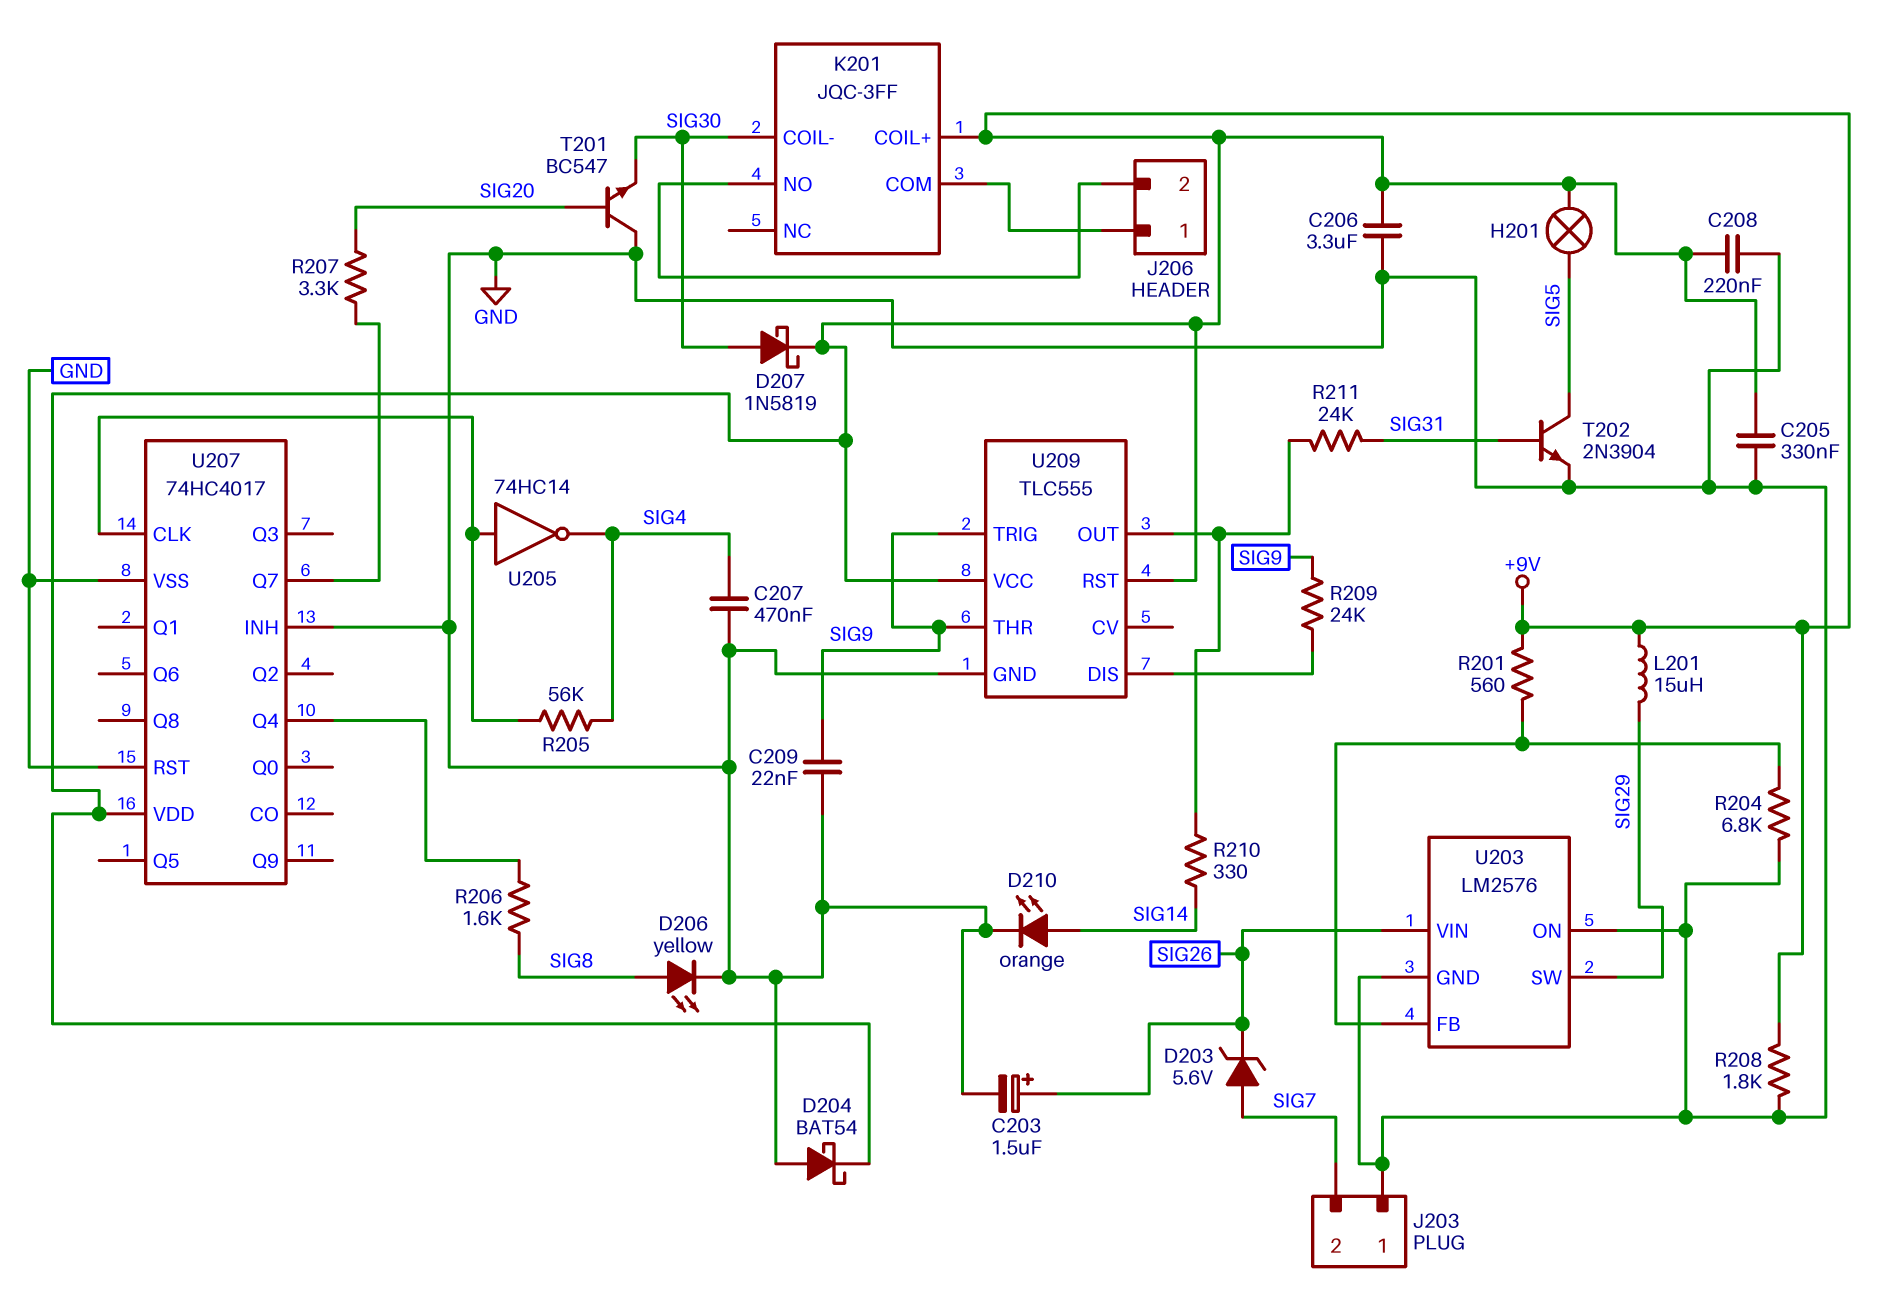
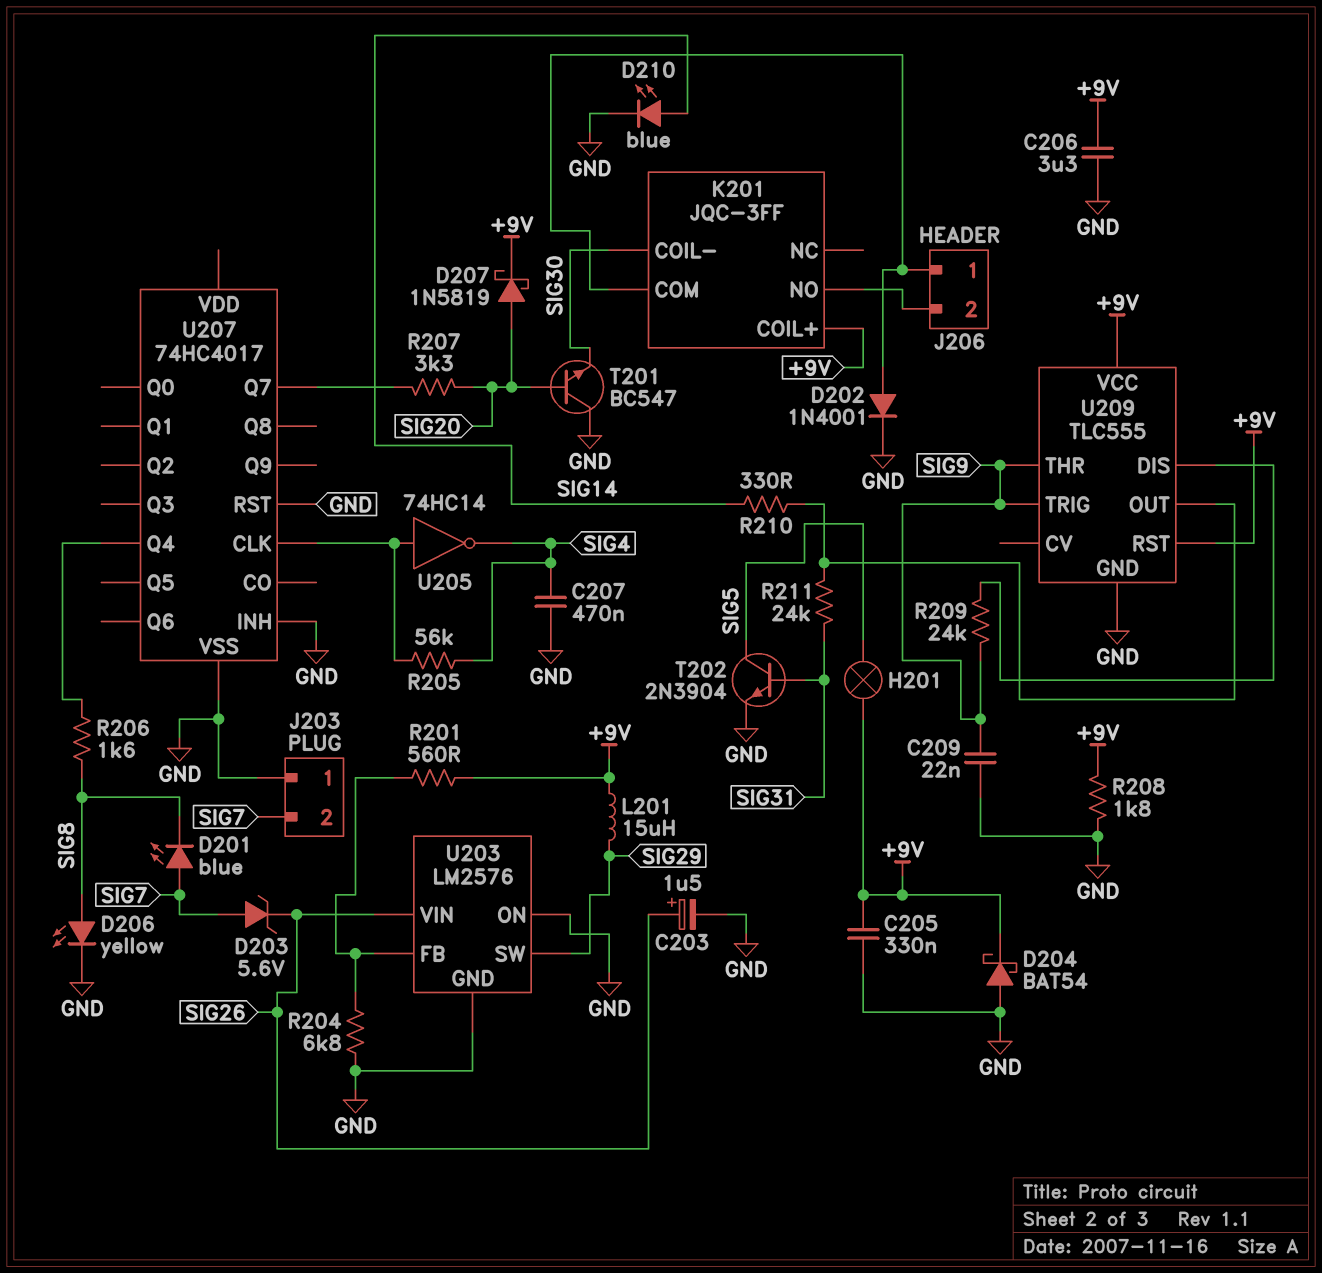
C208: 220nF (+9V, GND) -> none
D201: none -> LED blue (A SIG7, K SIG8)
D202: none -> diode 1N4001 (A J206/1, K GND)
D207: schottky 1N5819 (A SIG30, K +9V) -> schottky 1N5819 (A SIG20, K +9V)
D210: LED orange (A SIG14, K GND) -> LED blue (A SIG14, K GND)
U207 pin VDD: +9V -> none

